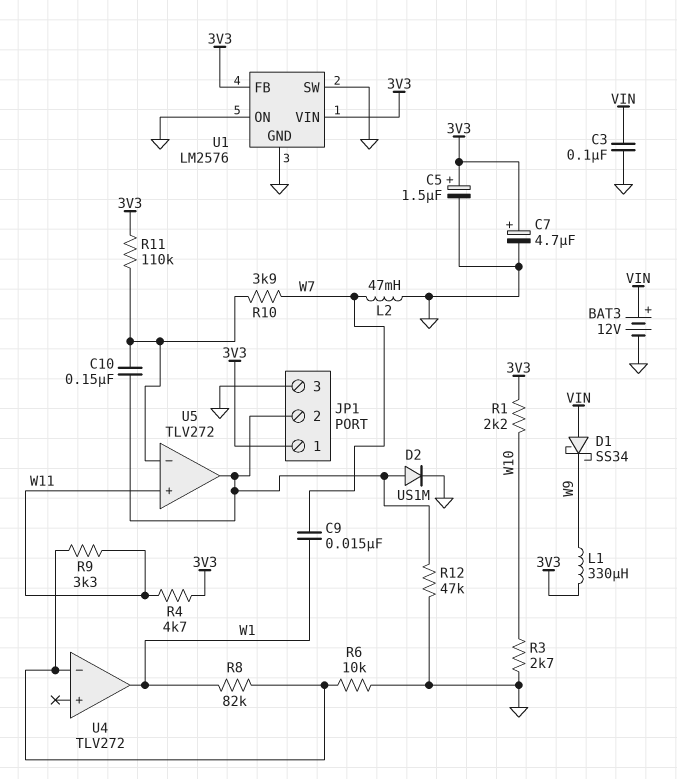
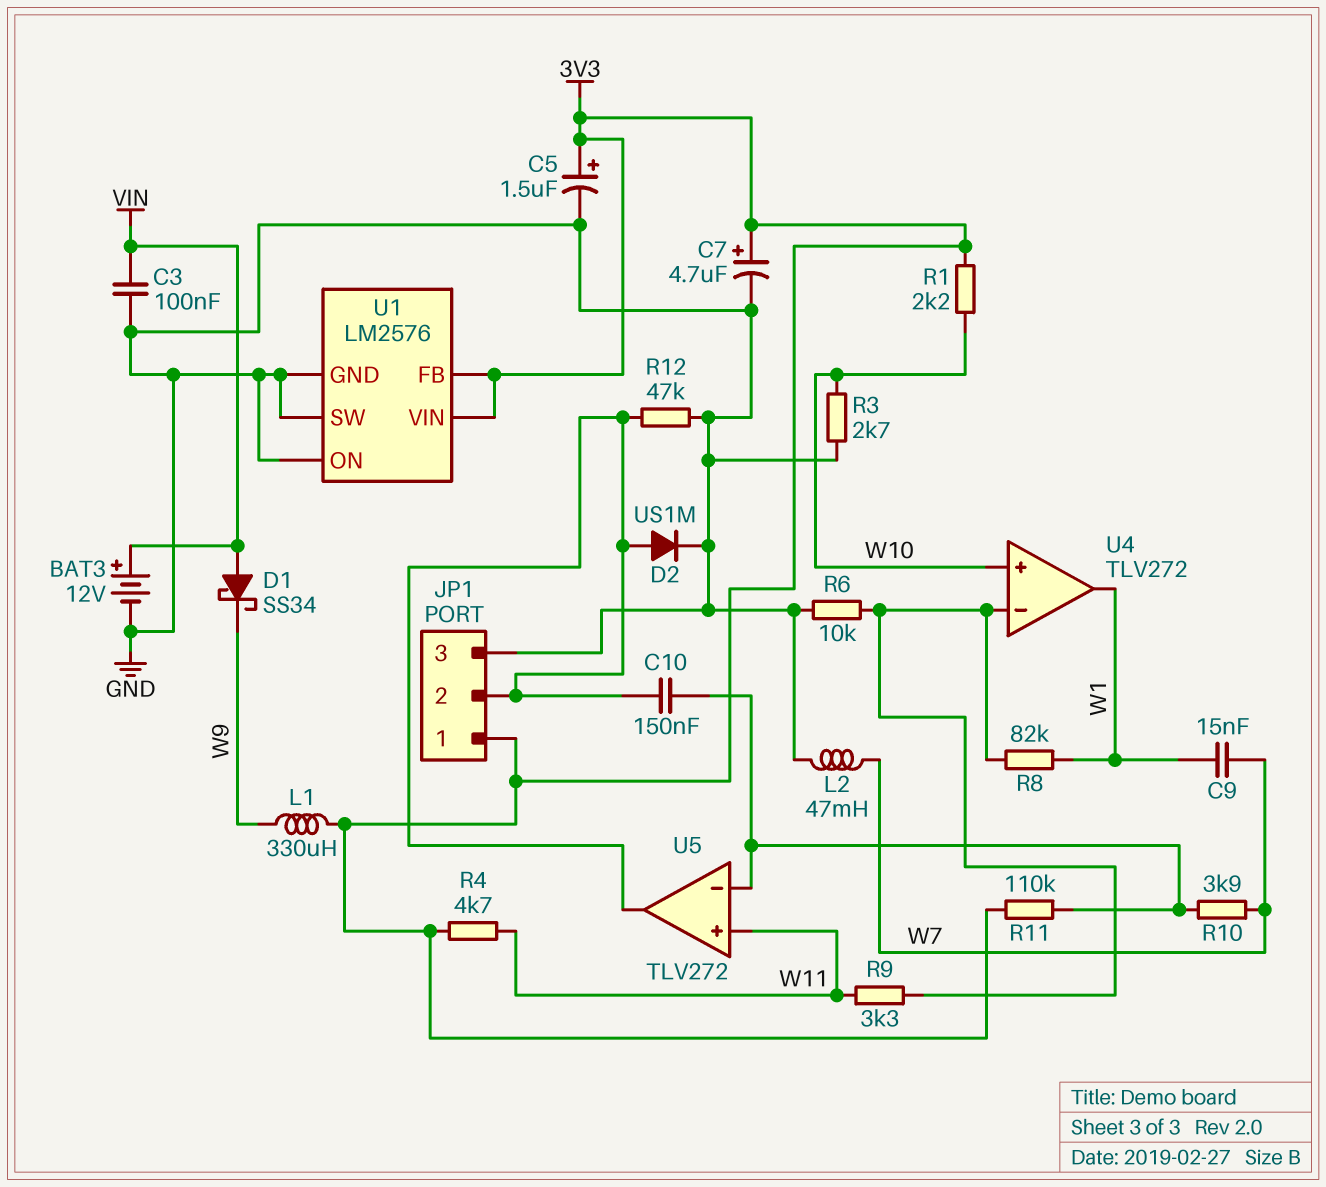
U4 pin in+: none -> W10

